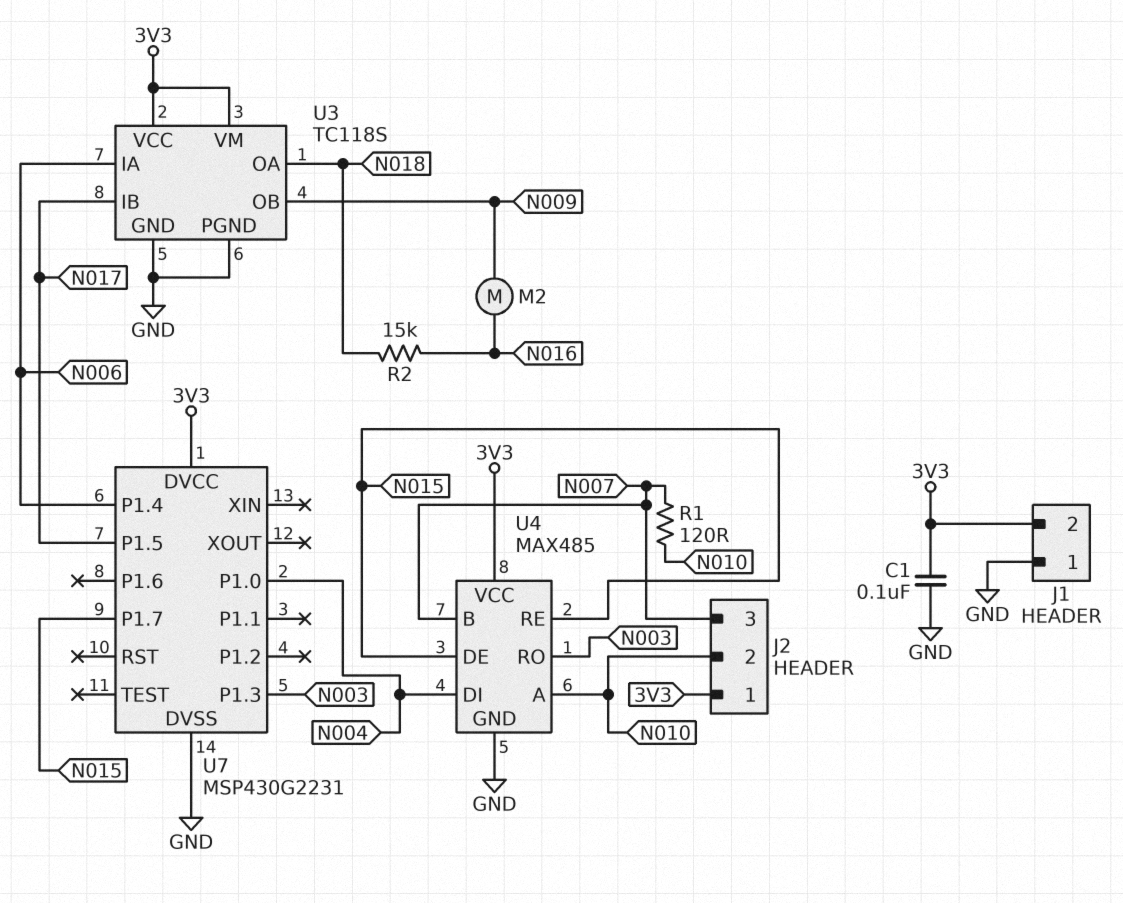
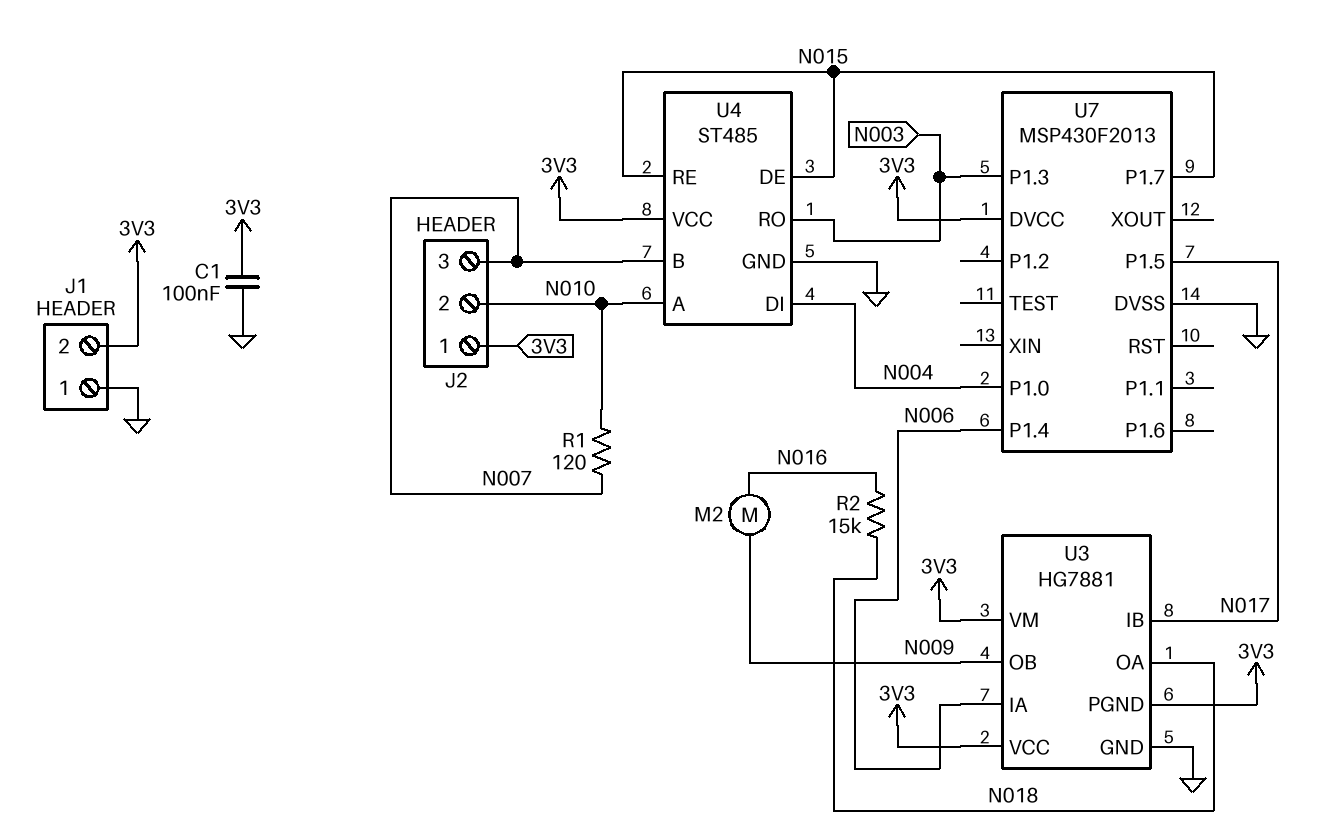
U3: TC118S -> HG7881
U3 pin PGND: GND -> 3V3
U4: MAX485 -> ST485
U7: MSP430G2231 -> MSP430F2013

